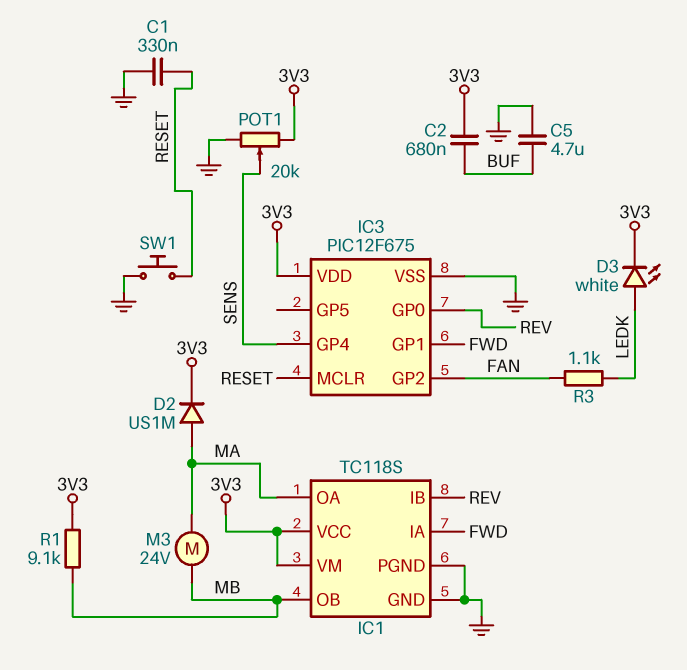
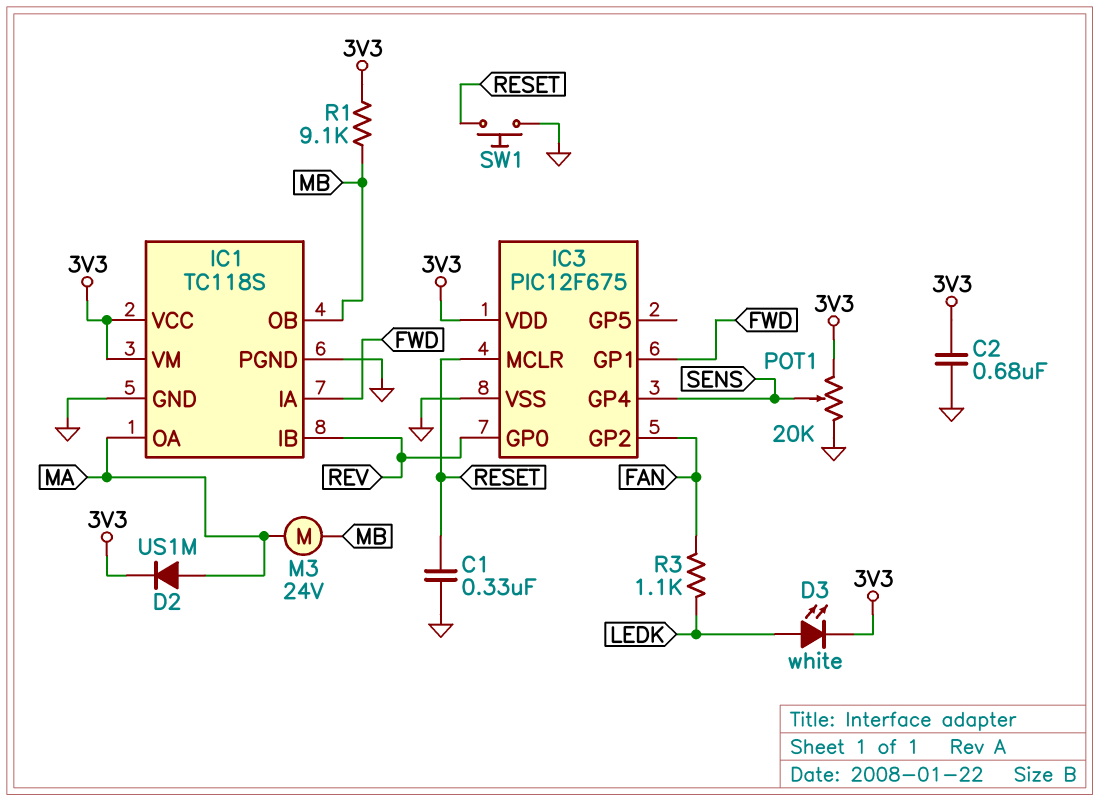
C2: 680nF (3V3, BUF) -> 680nF (3V3, GND)
C5: 4.7uF (BUF, GND) -> none

